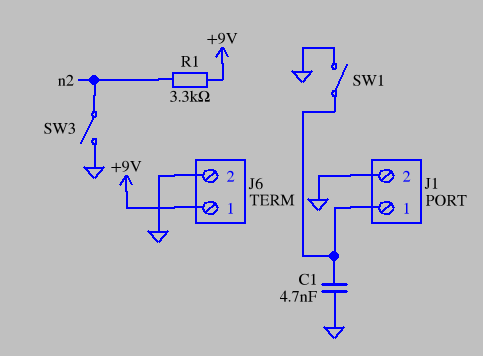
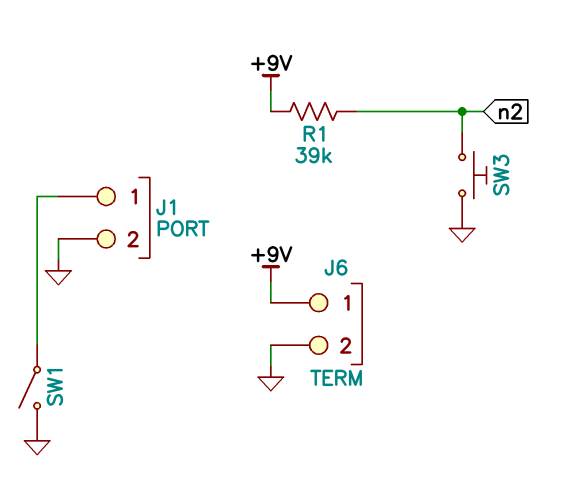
C1: 4.7nF (GND, J1/1) -> none
R1: 3.3k (+9V, n2) -> 39k (+9V, n2)
SW3: switch (GND, n2) -> button (GND, n2)

